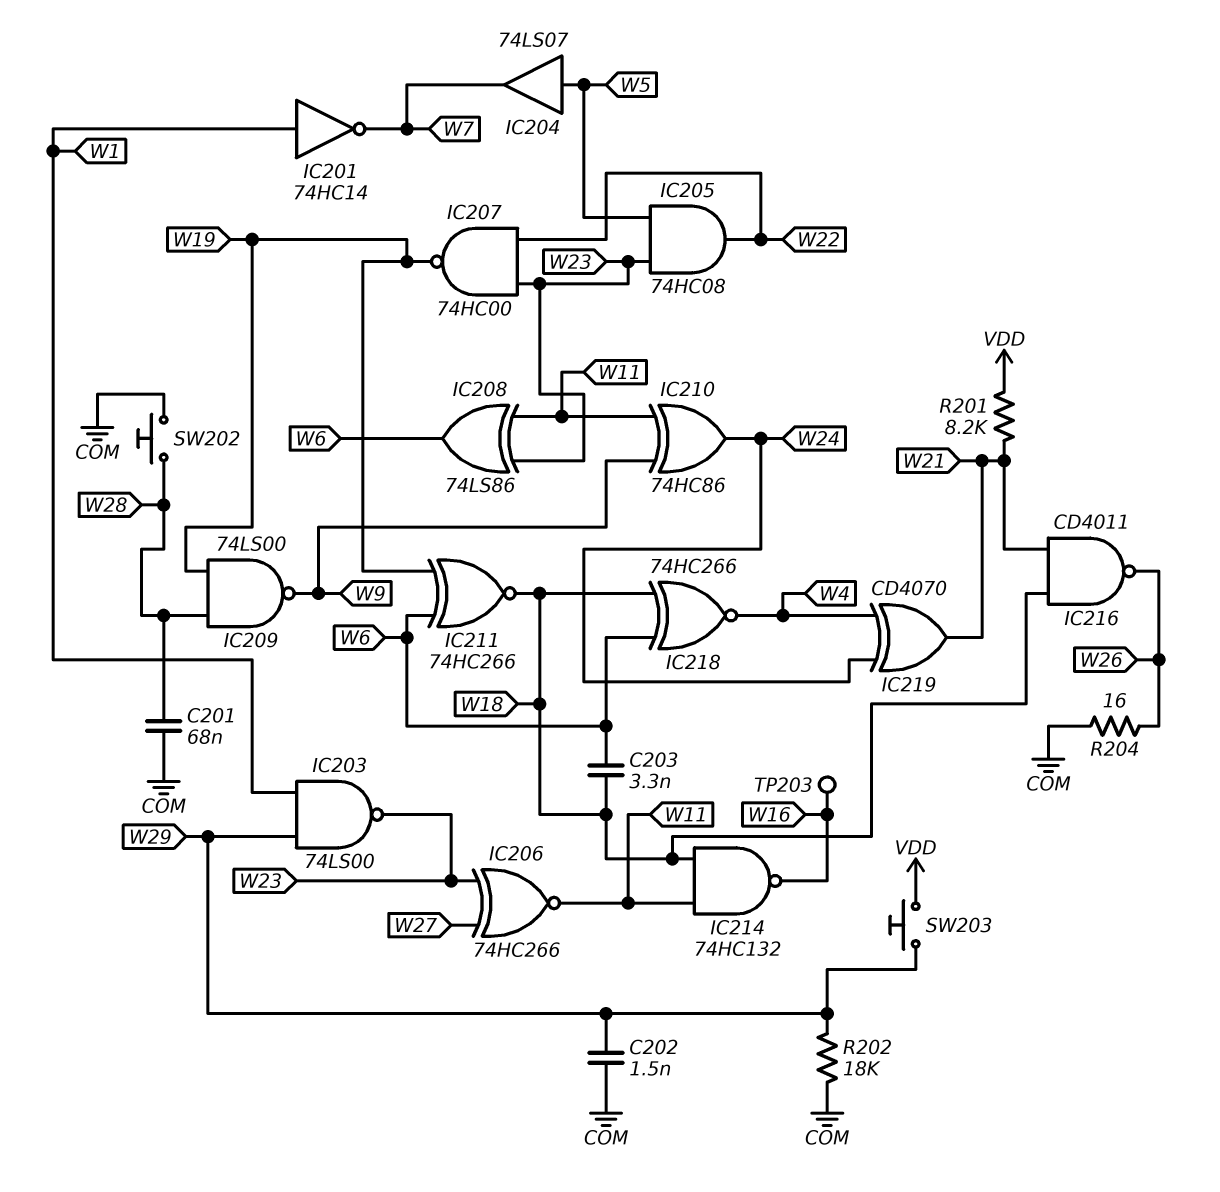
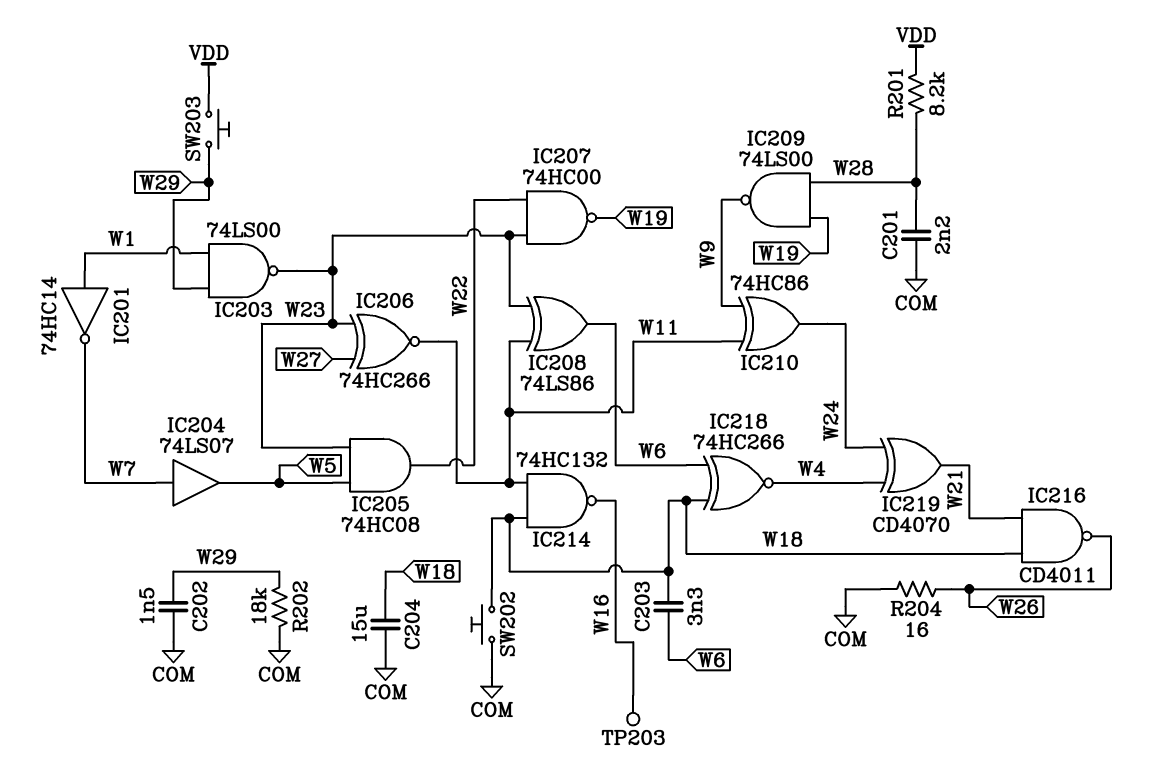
C201: 68nF (COM, W28) -> 2.2nF (COM, W28)
C204: none -> 15uF (COM, W18)
IC204: buffer 74LS07 (in W5, out W7) -> buffer 74LS07 (in W7, out W5)
IC211: XNOR 74HC266 (in W6, in W19, out W18) -> none
R201: 8.2k (VDD, W21) -> 8.2k (VDD, W28)
SW202: button (COM, W28) -> button (COM, W18)

